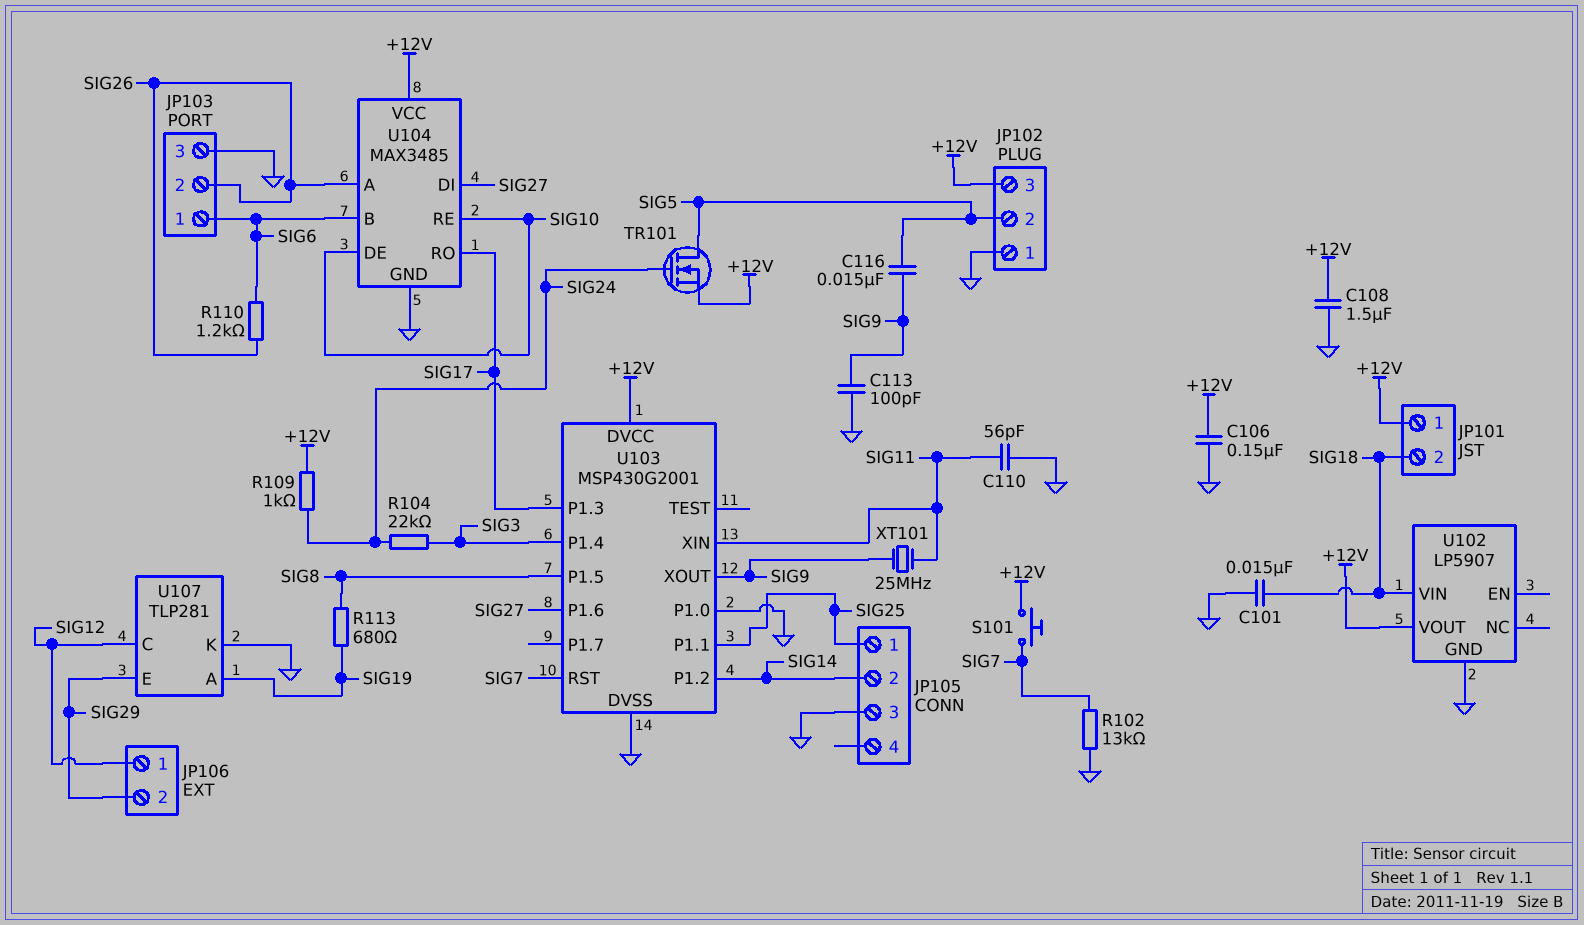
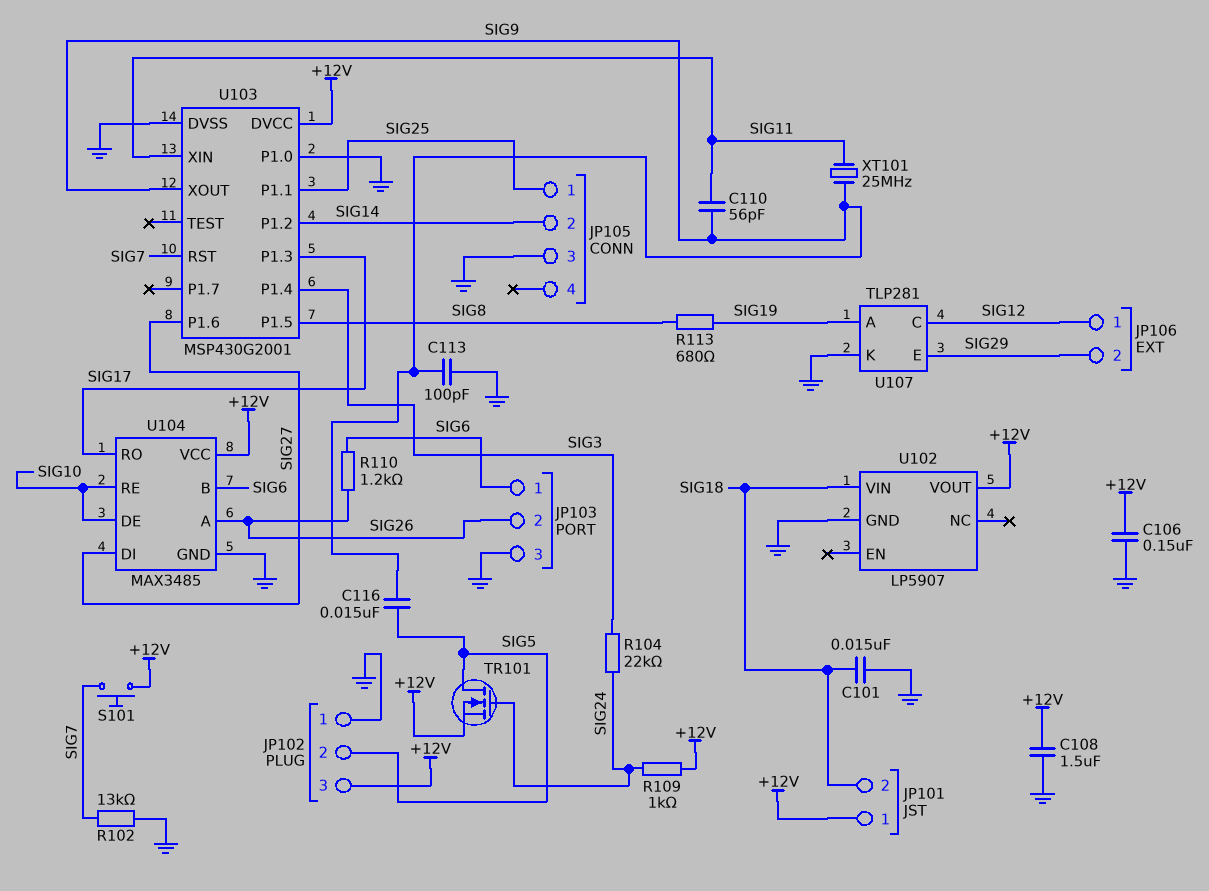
C110: 56pF (GND, SIG11) -> 56pF (SIG9, SIG11)

